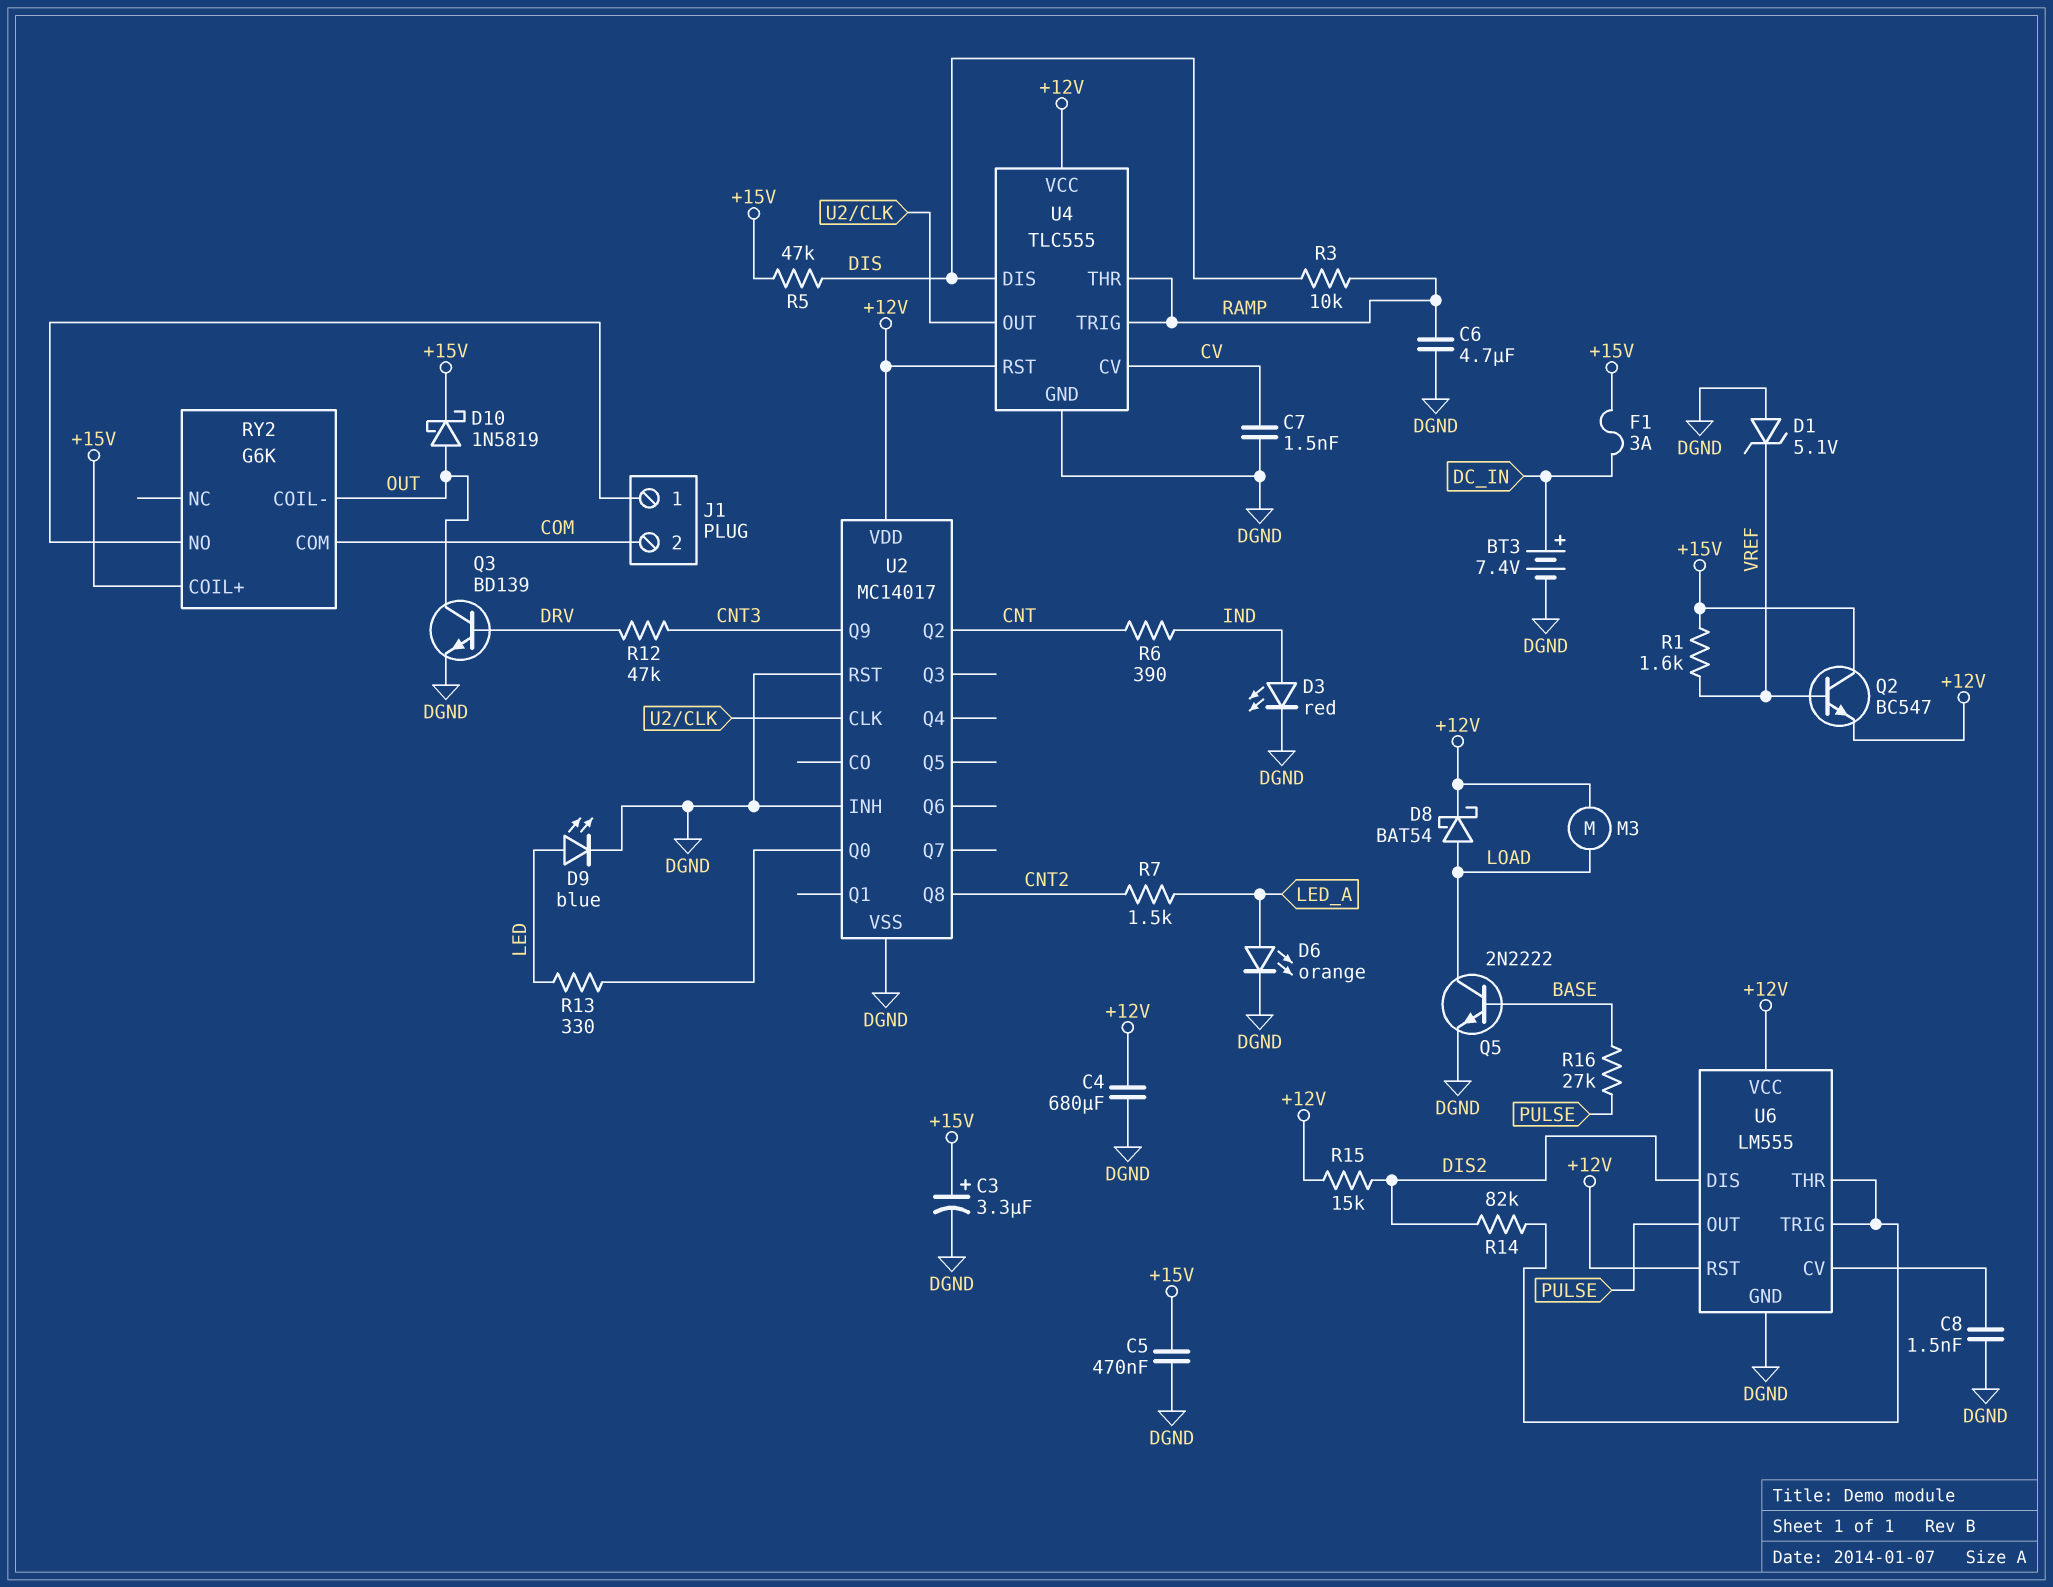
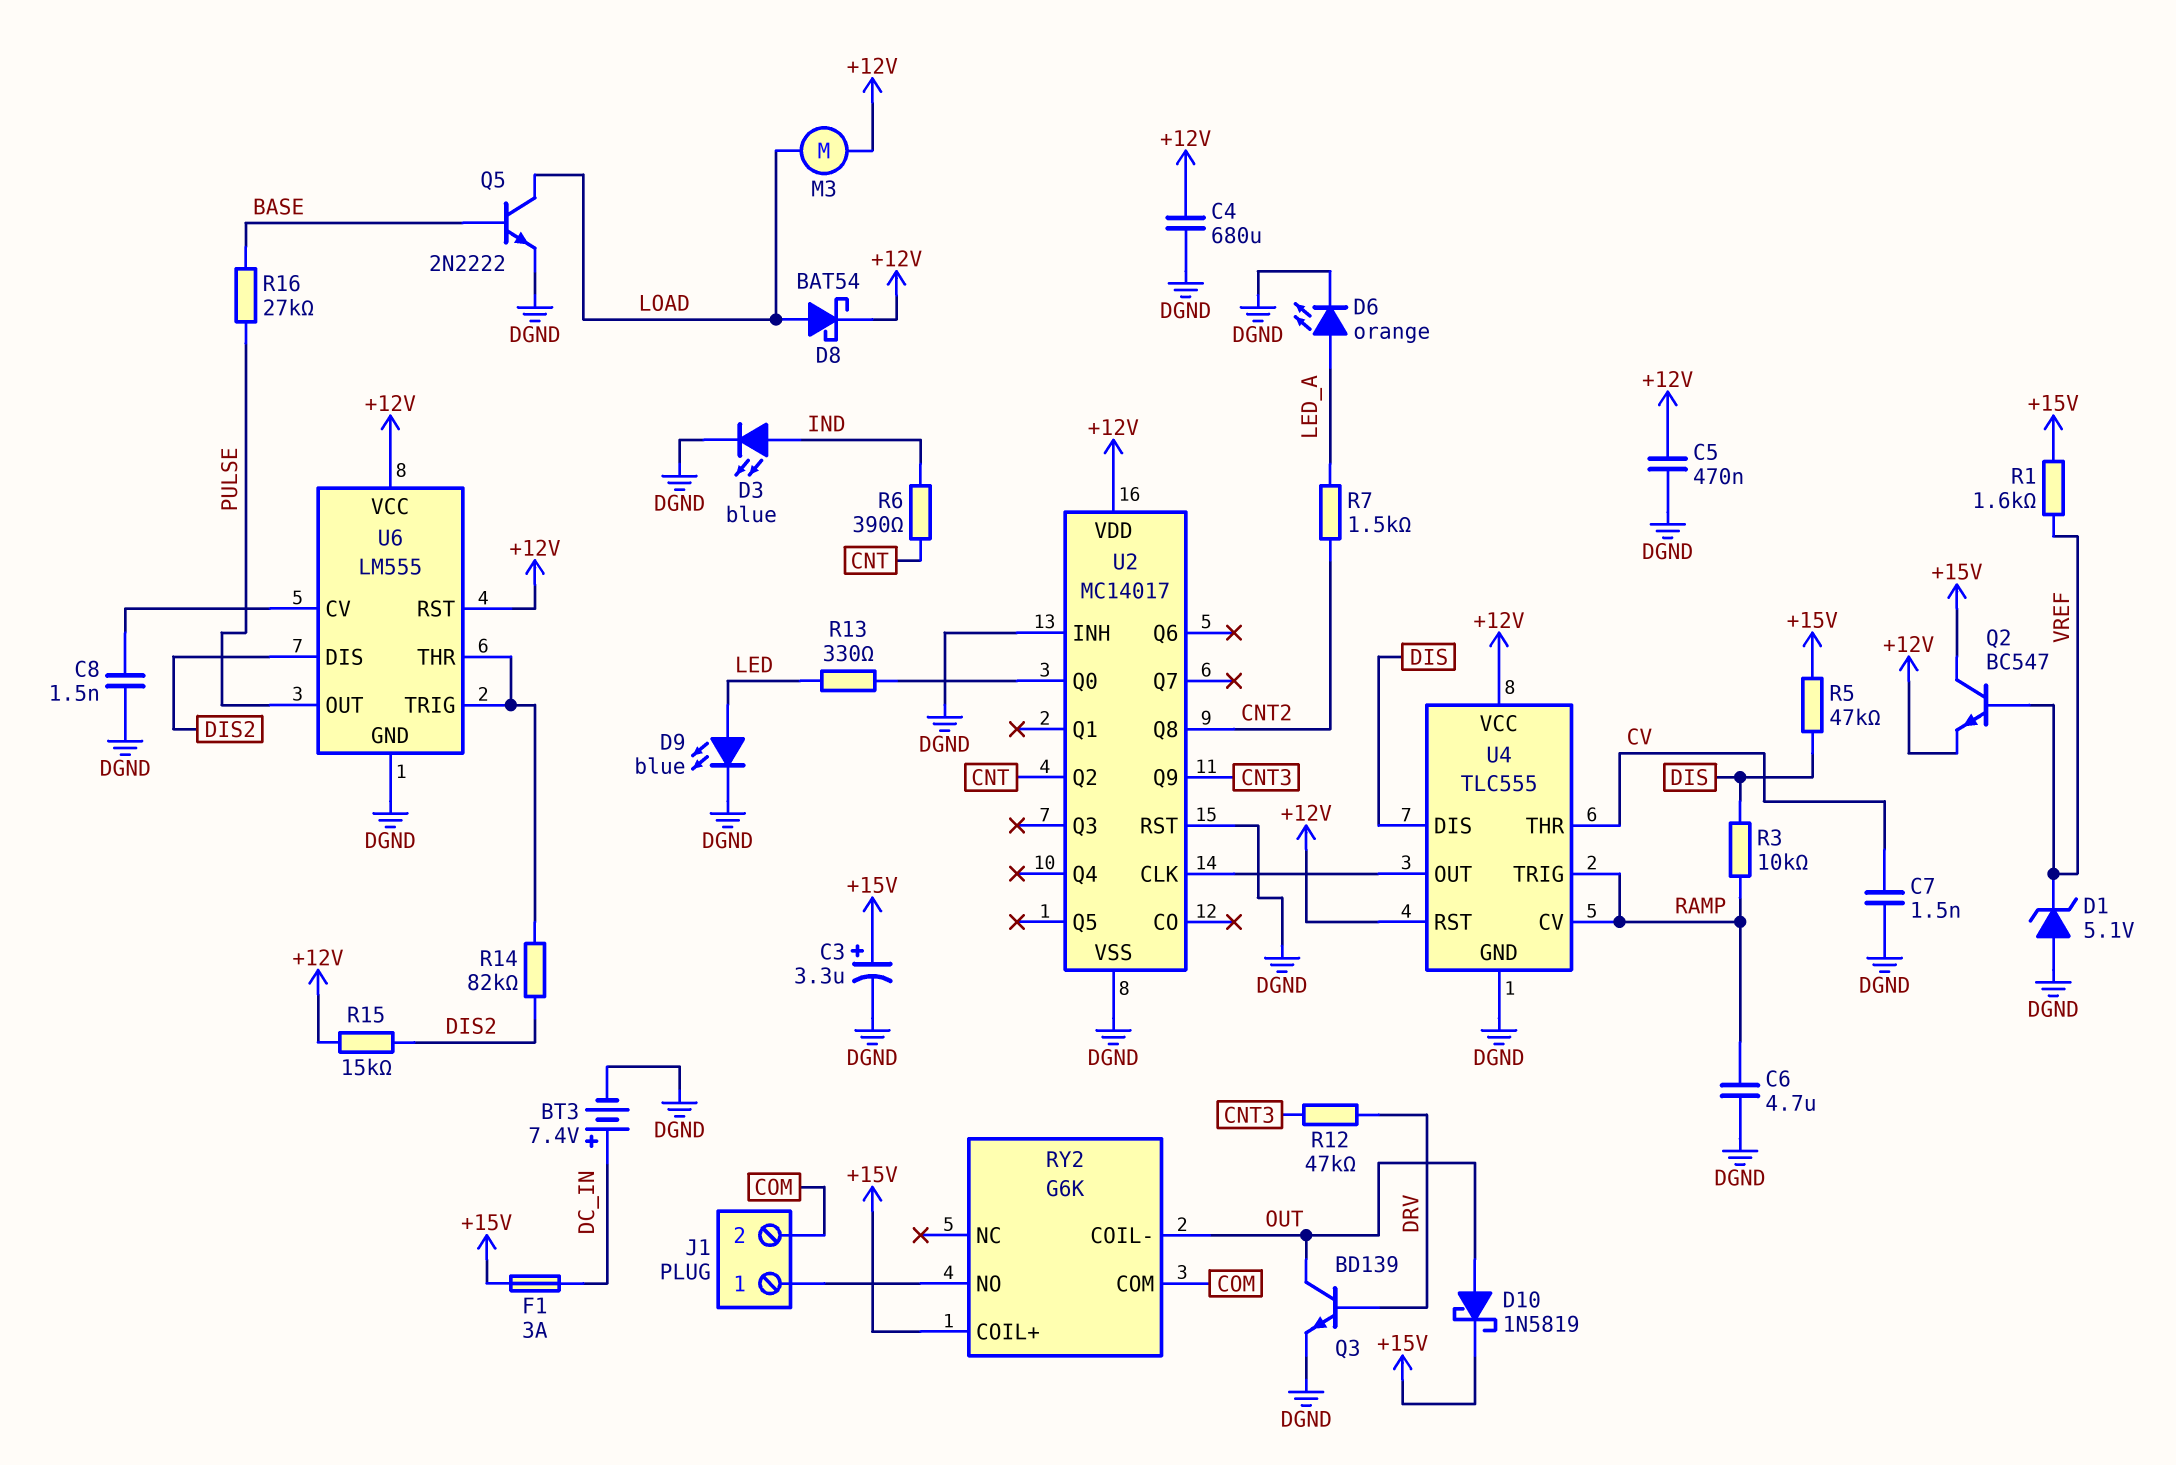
C5: 470nF (+15V, DGND) -> 470nF (+12V, DGND)
D3: LED red (A IND, K DGND) -> LED blue (A IND, K DGND)
U4 pin CV: CV -> RAMP
U4 pin THR: RAMP -> CV

